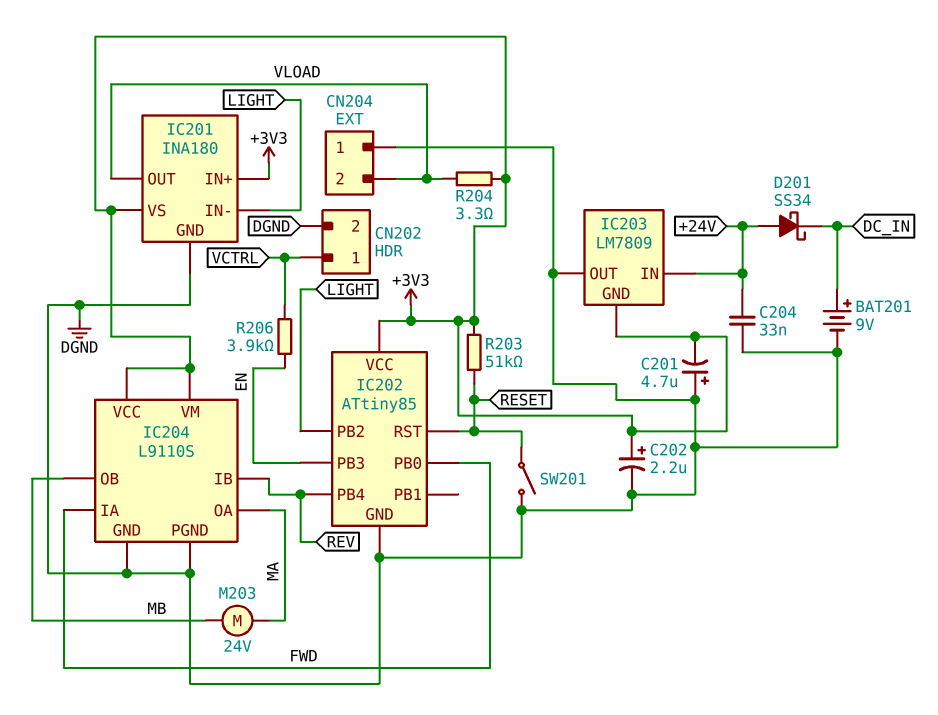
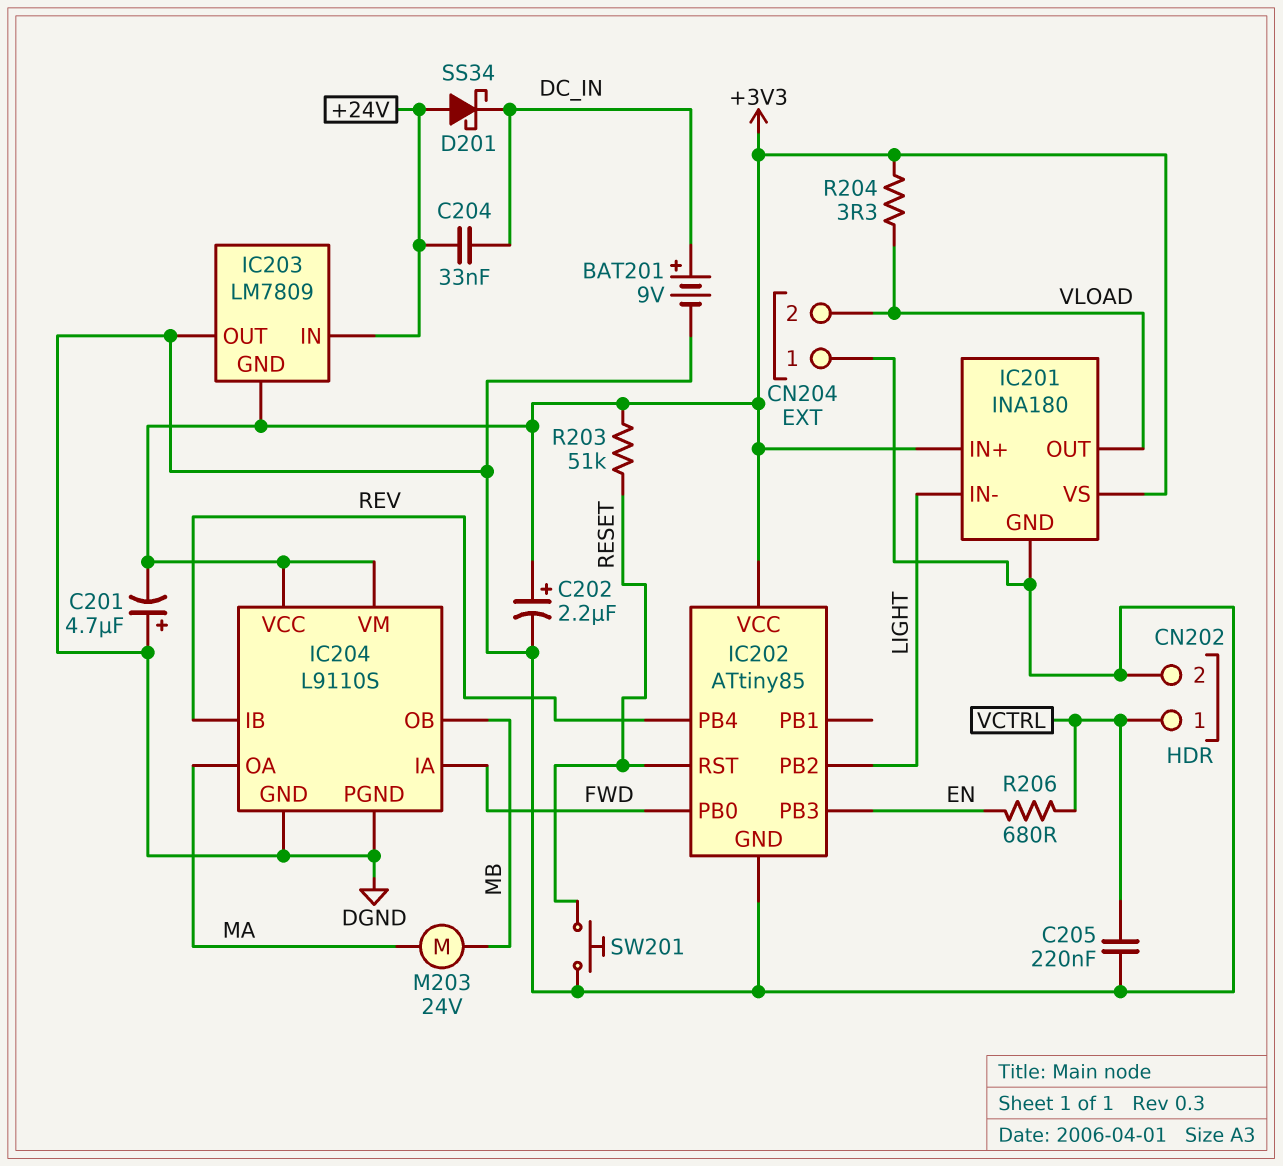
C204: 33nF (+24V, DGND) -> 33nF (+24V, DC_IN)
C205: none -> 220nF (DGND, VCTRL)
R206: 3.9k (EN, VCTRL) -> 680 (EN, VCTRL)
SW201: switch (DGND, RESET) -> button (DGND, RESET)

